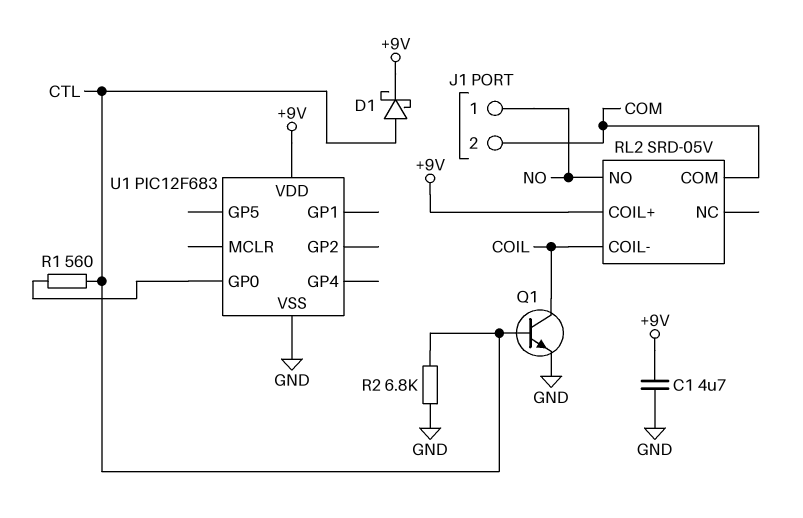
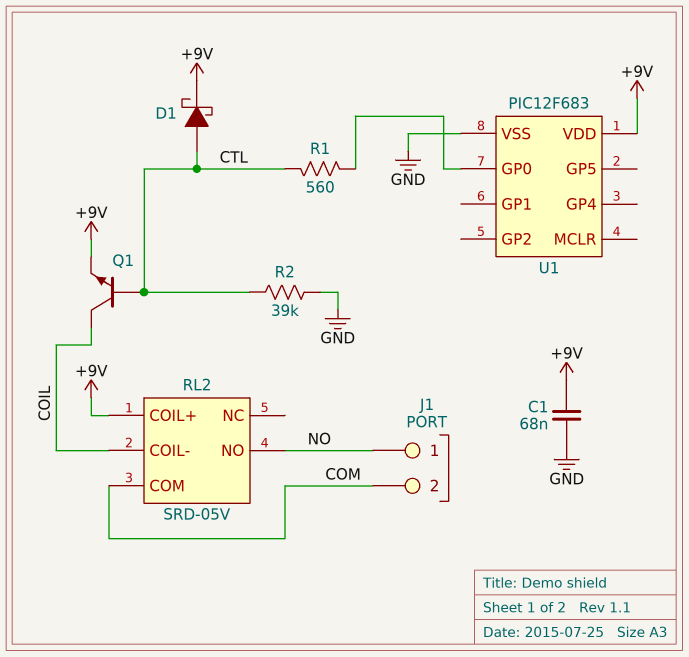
C1: 4.7uF (+9V, GND) -> 68nF (+9V, GND)
Q1: NPN (B CTL, C COIL, E GND) -> NPN (B CTL, C COIL, E +9V)
R2: 6.8k (CTL, GND) -> 39k (CTL, GND)

